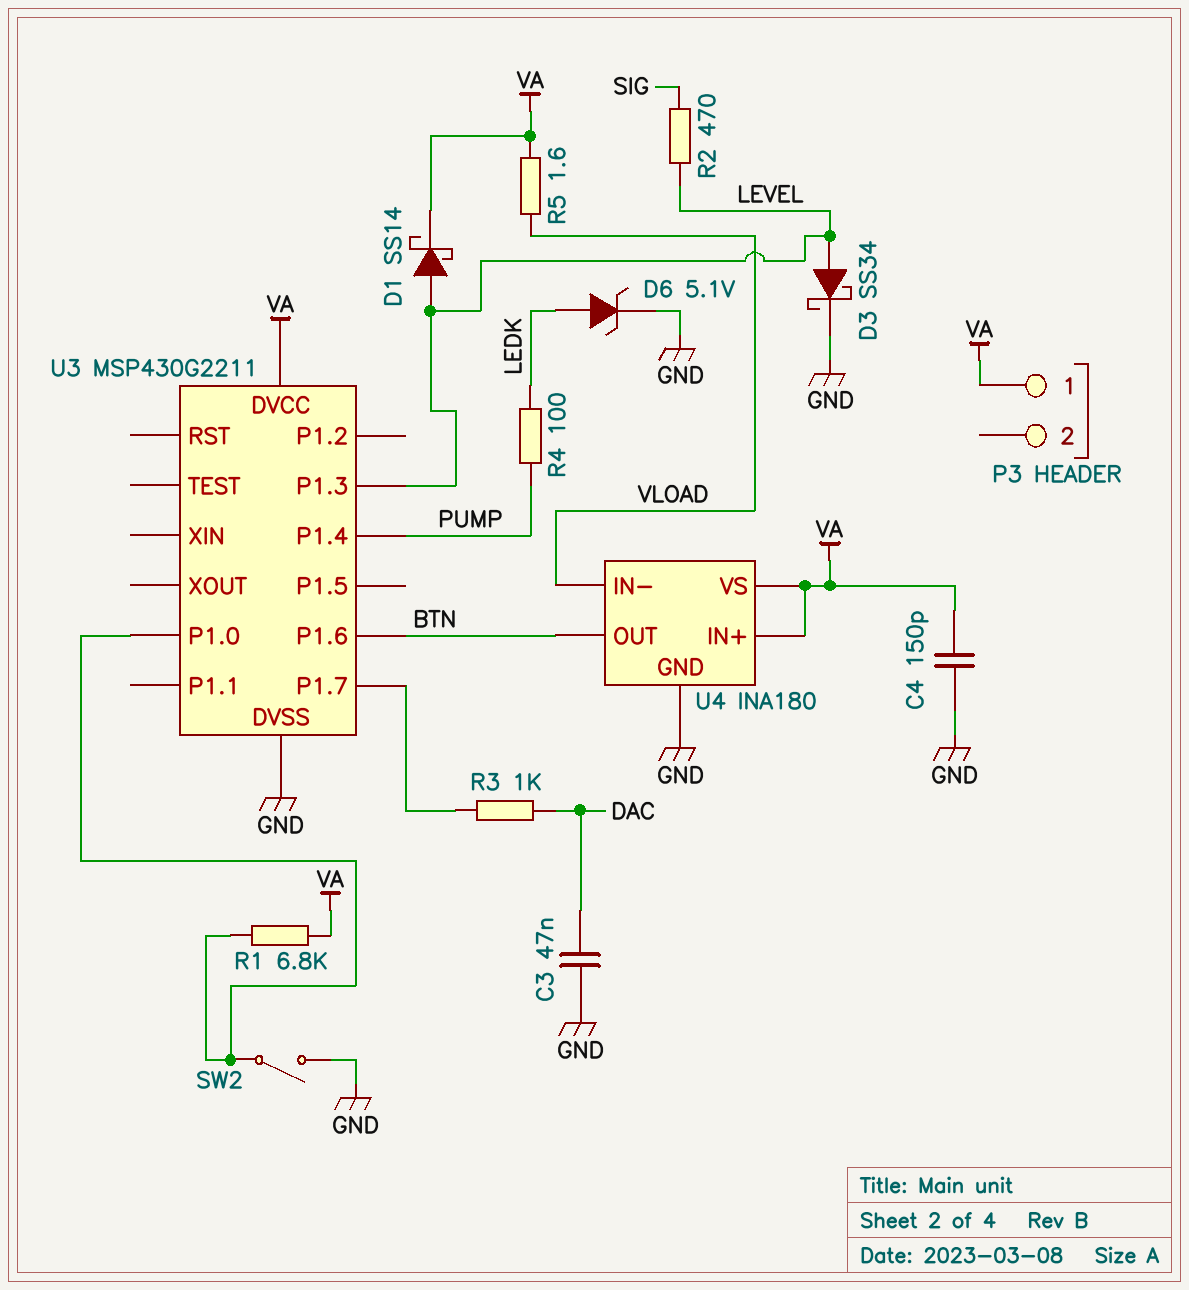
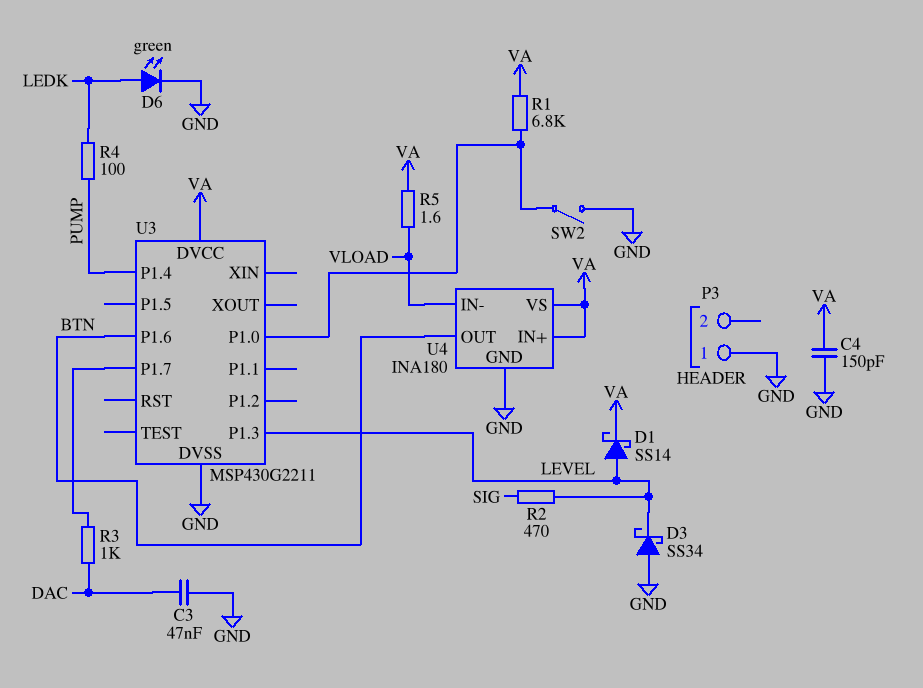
D3: schottky SS34 (A LEVEL, K GND) -> schottky SS34 (A GND, K LEVEL)
D6: zener 5.1V (A LEDK, K GND) -> LED green (A LEDK, K GND)
P3 pin 1: VA -> GND

